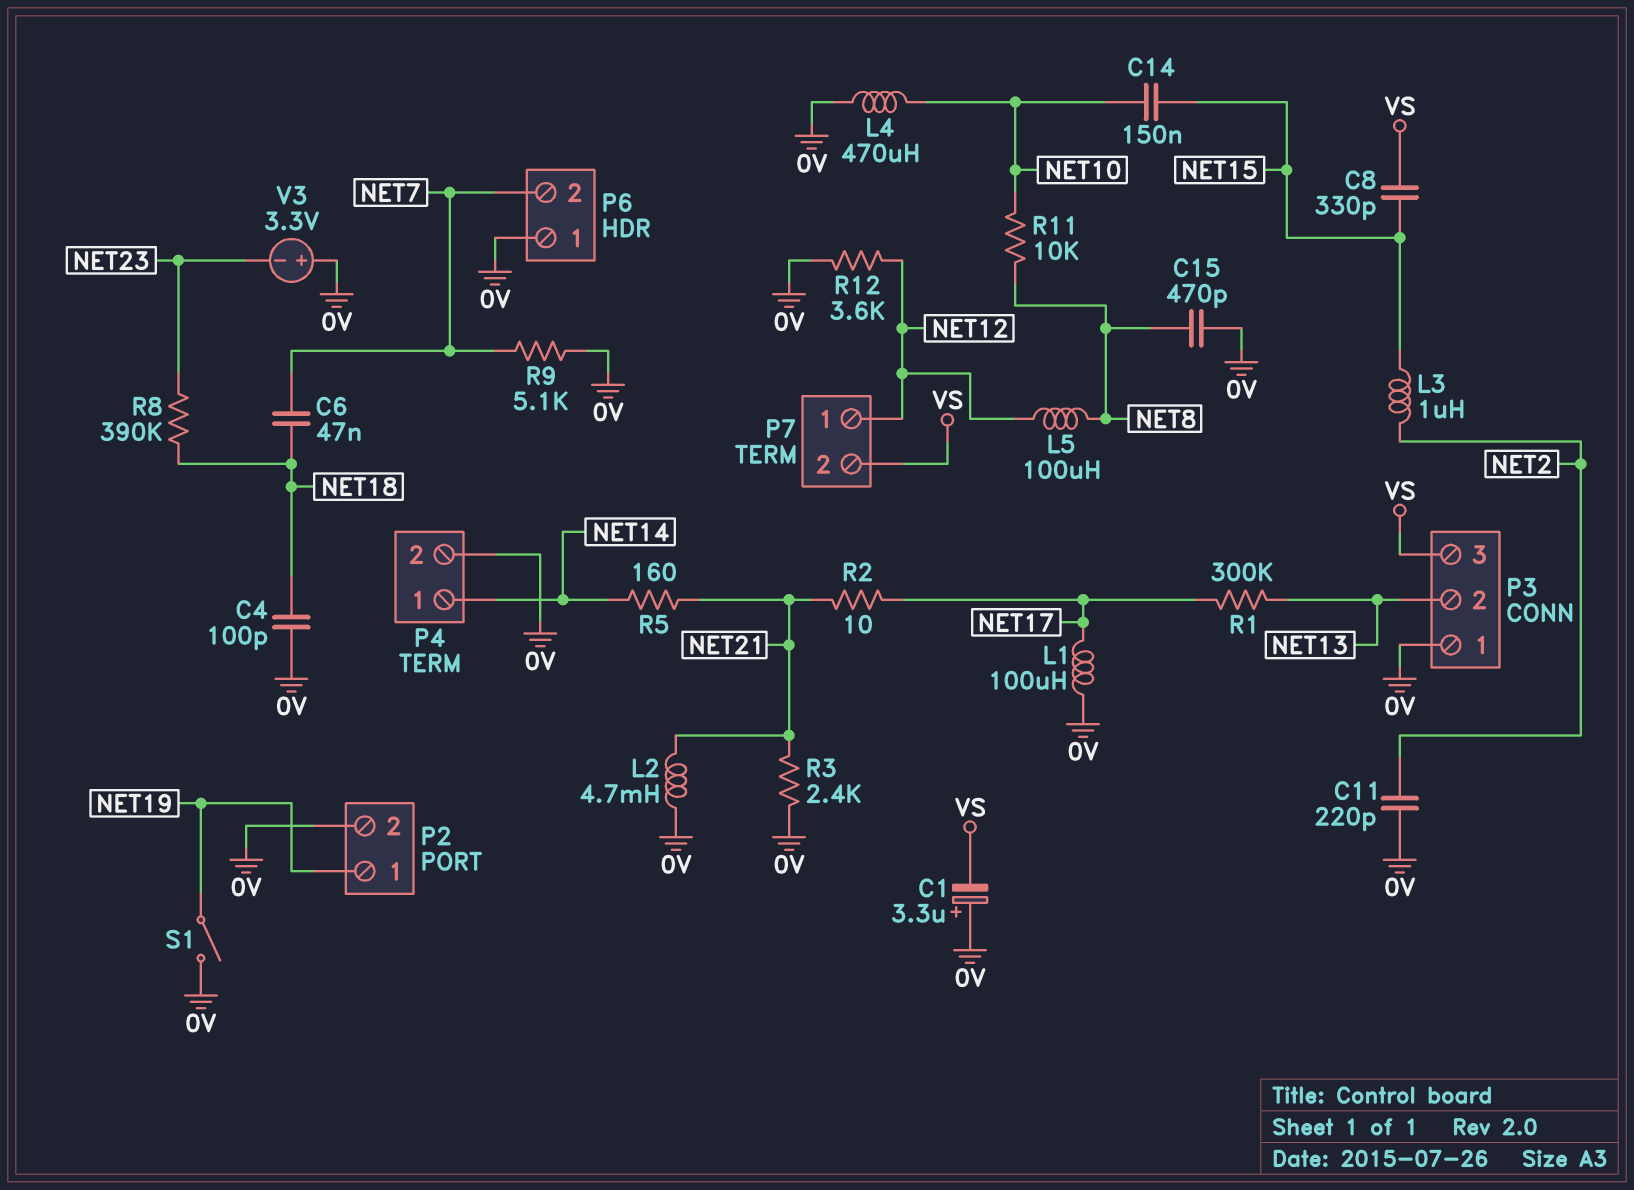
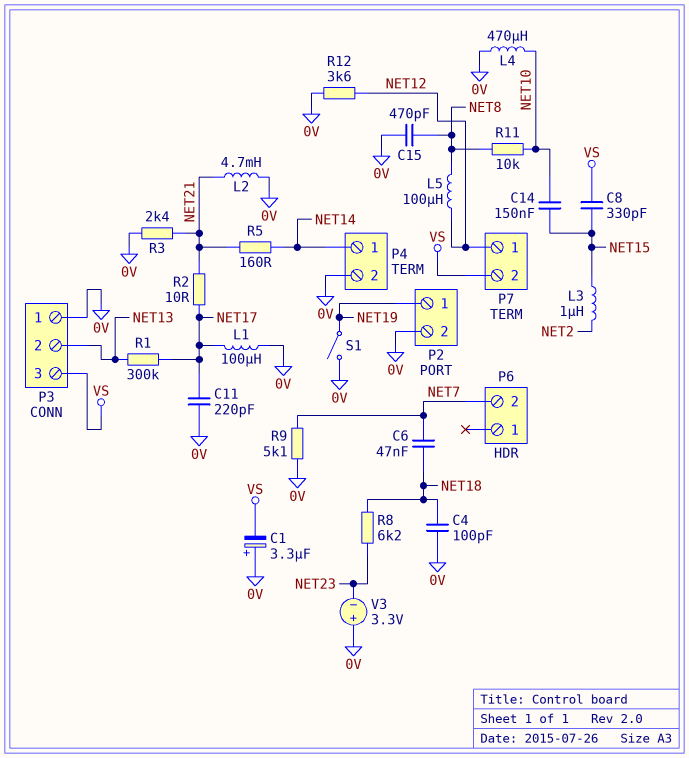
C11: 220pF (0V, NET2) -> 220pF (0V, NET17)
P6 pin 1: 0V -> none
R8: 390k (NET18, NET23) -> 6.2k (NET18, NET23)

